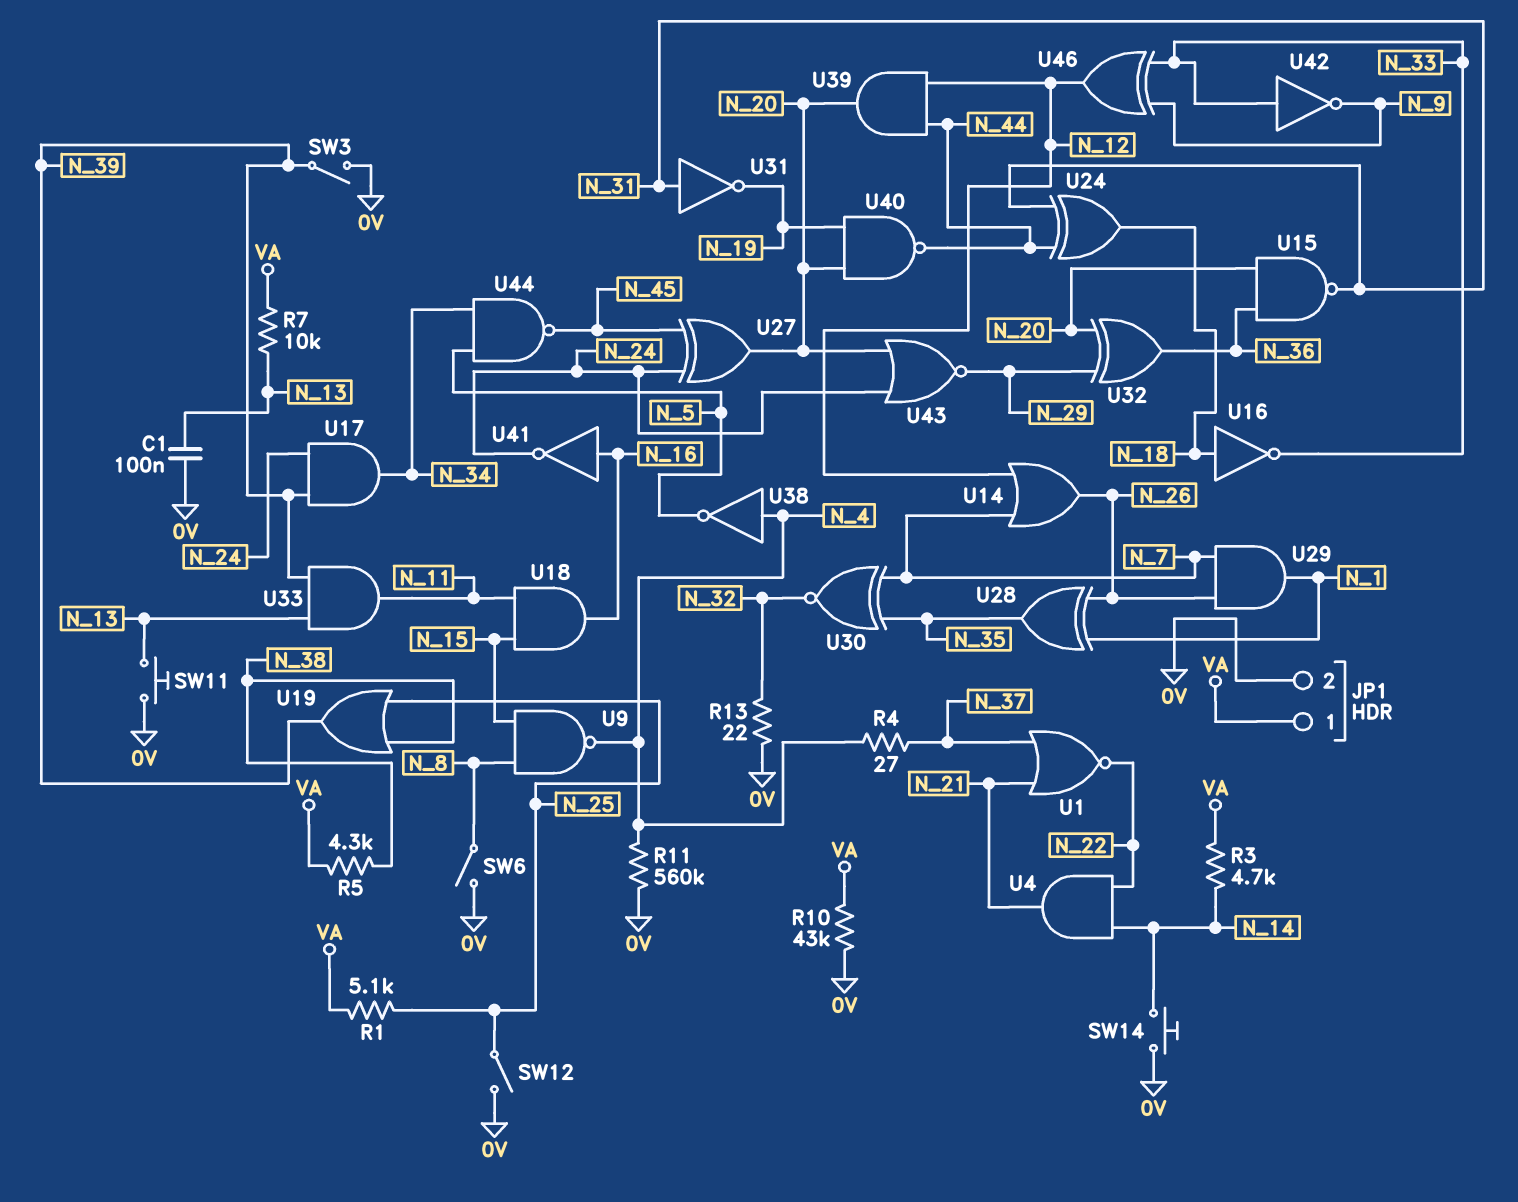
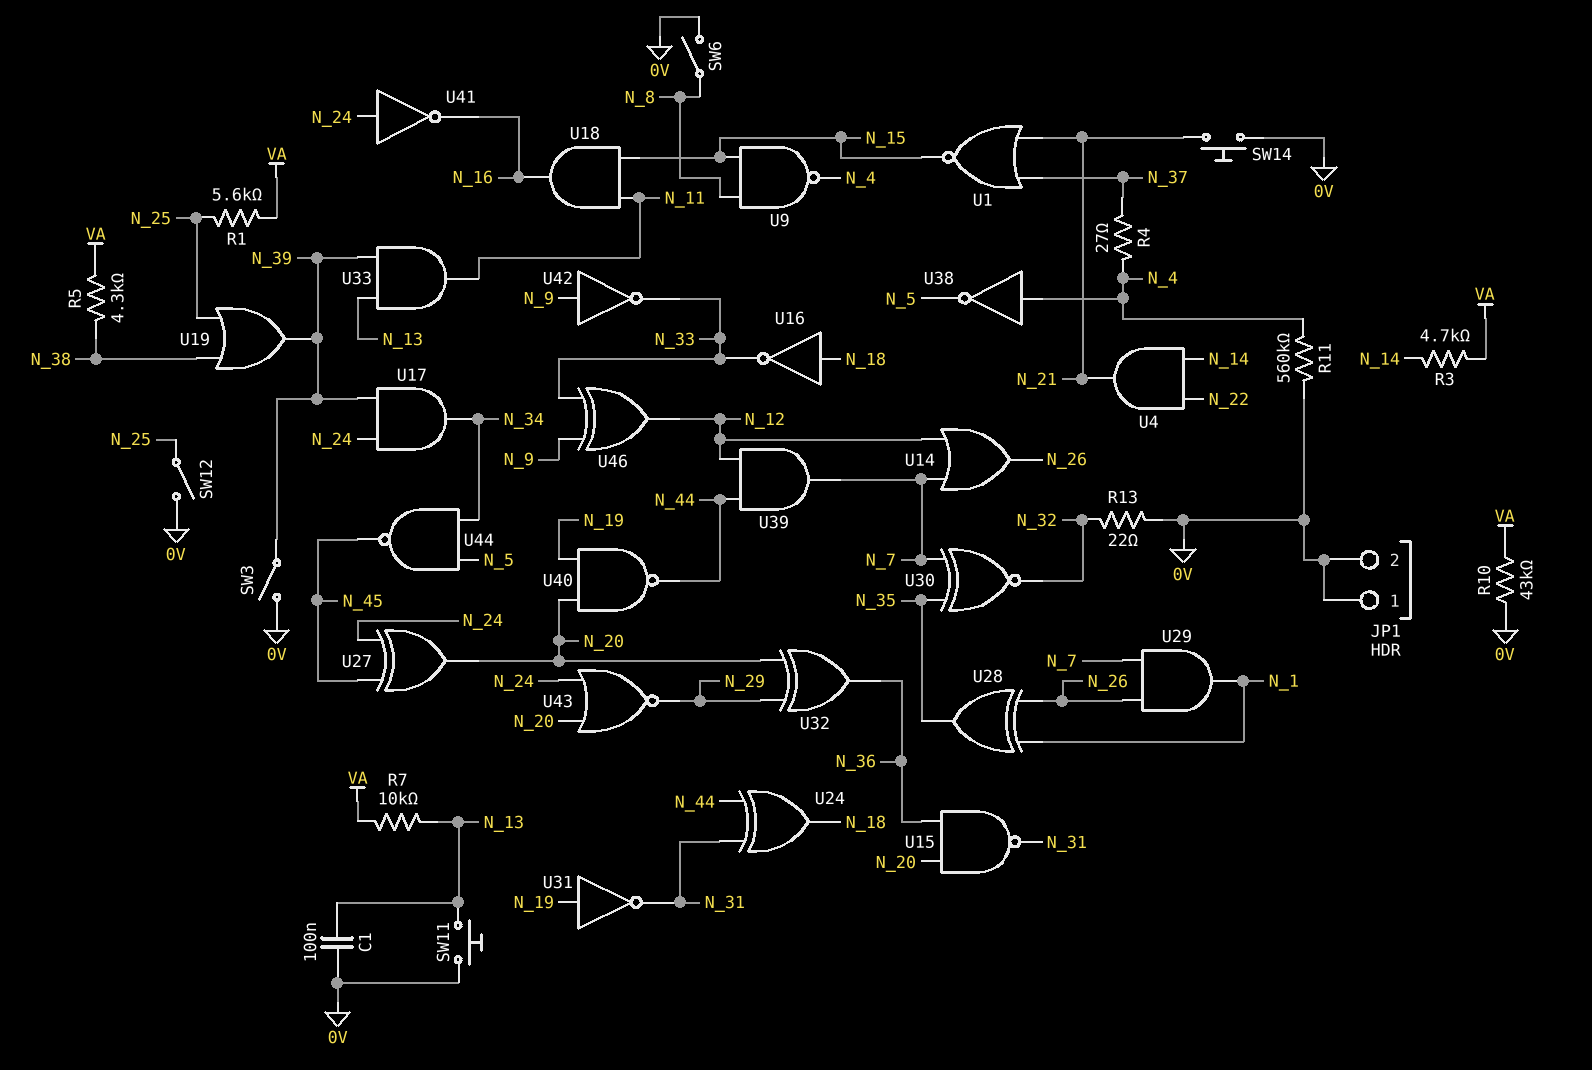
JP1 pin 1: VA -> 0V
R1: 5.1k (N_25, VA) -> 5.6k (N_25, VA)
SW14: button (0V, N_14) -> button (0V, N_21)
U1: NOR (in N_21, in N_37, out N_22) -> NOR (in N_21, in N_37, out N_15)
U31: NOT (in N_31, out N_19) -> NOT (in N_19, out N_31)
U39: AND (in N_12, in N_44, out N_20) -> AND (in N_12, in N_44, out N_7)
U41: NOT (in N_16, out N_24) -> NOT (in N_24, out N_16)
U42: NOT (in N_33, out N_9) -> NOT (in N_9, out N_33)

